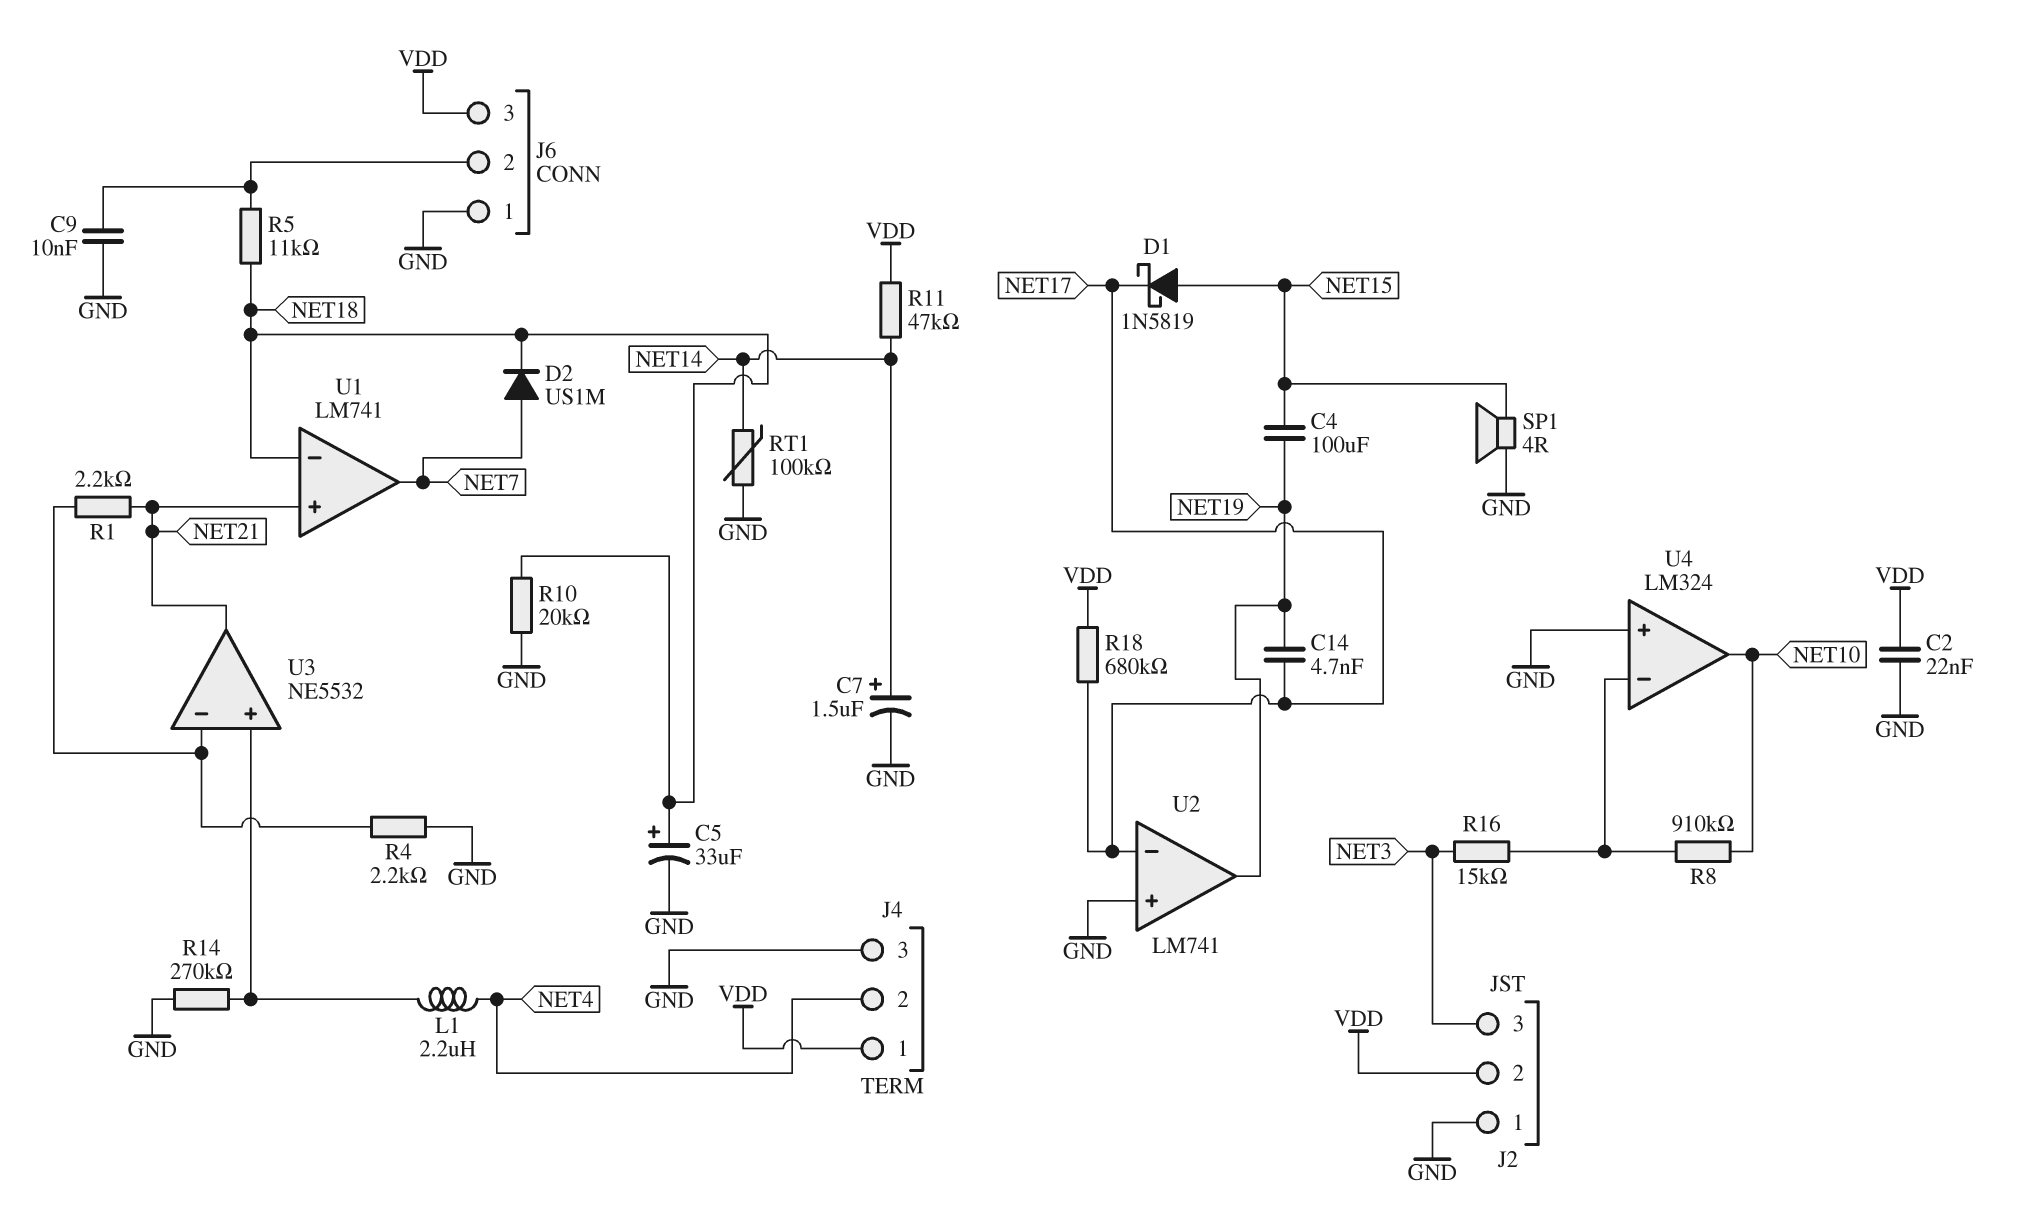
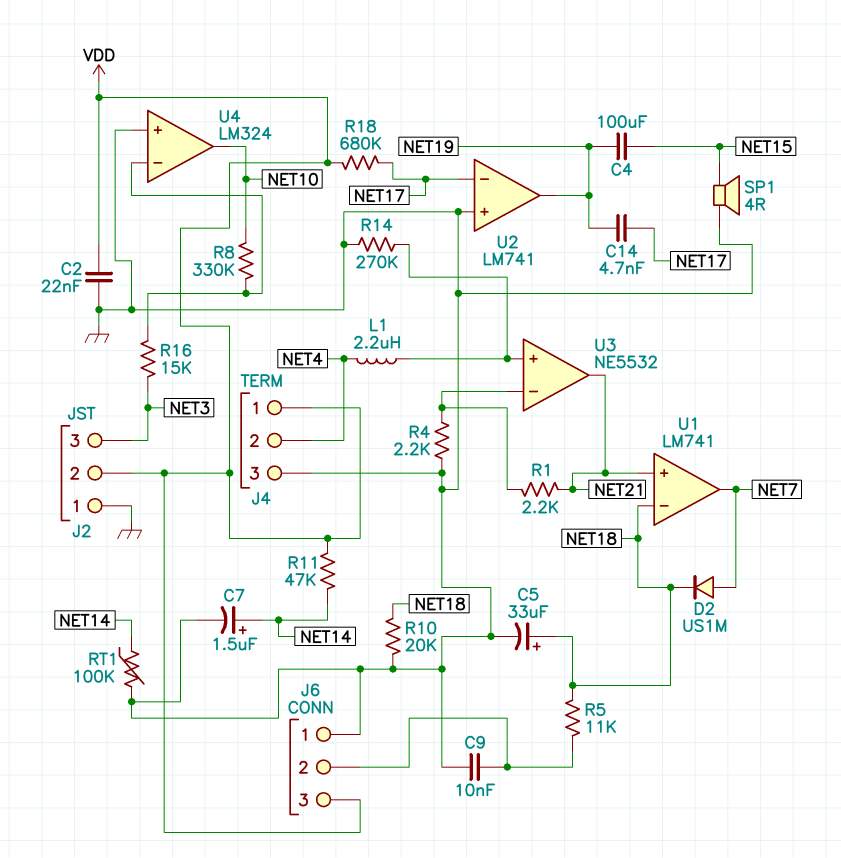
D1: schottky 1N5819 (A NET15, K NET17) -> none
R8: 910k (NET10, U4/in-) -> 330k (NET10, U4/in-)

